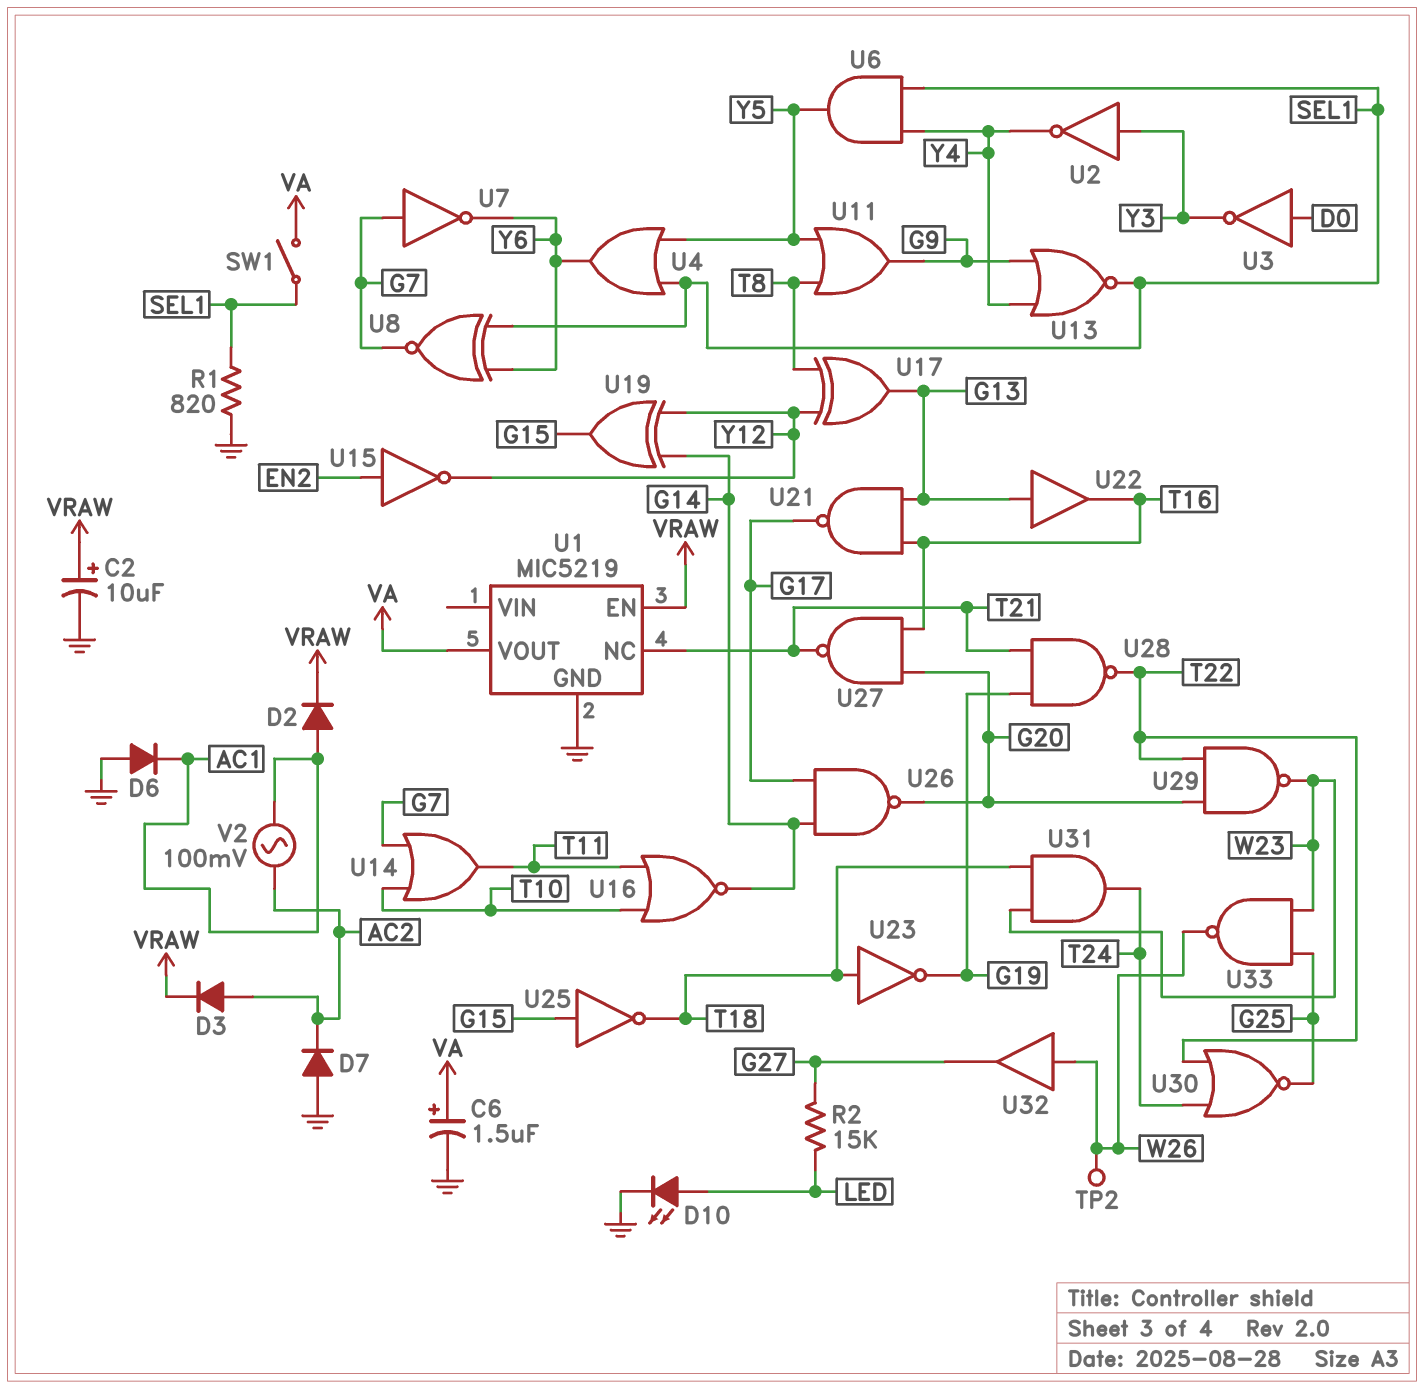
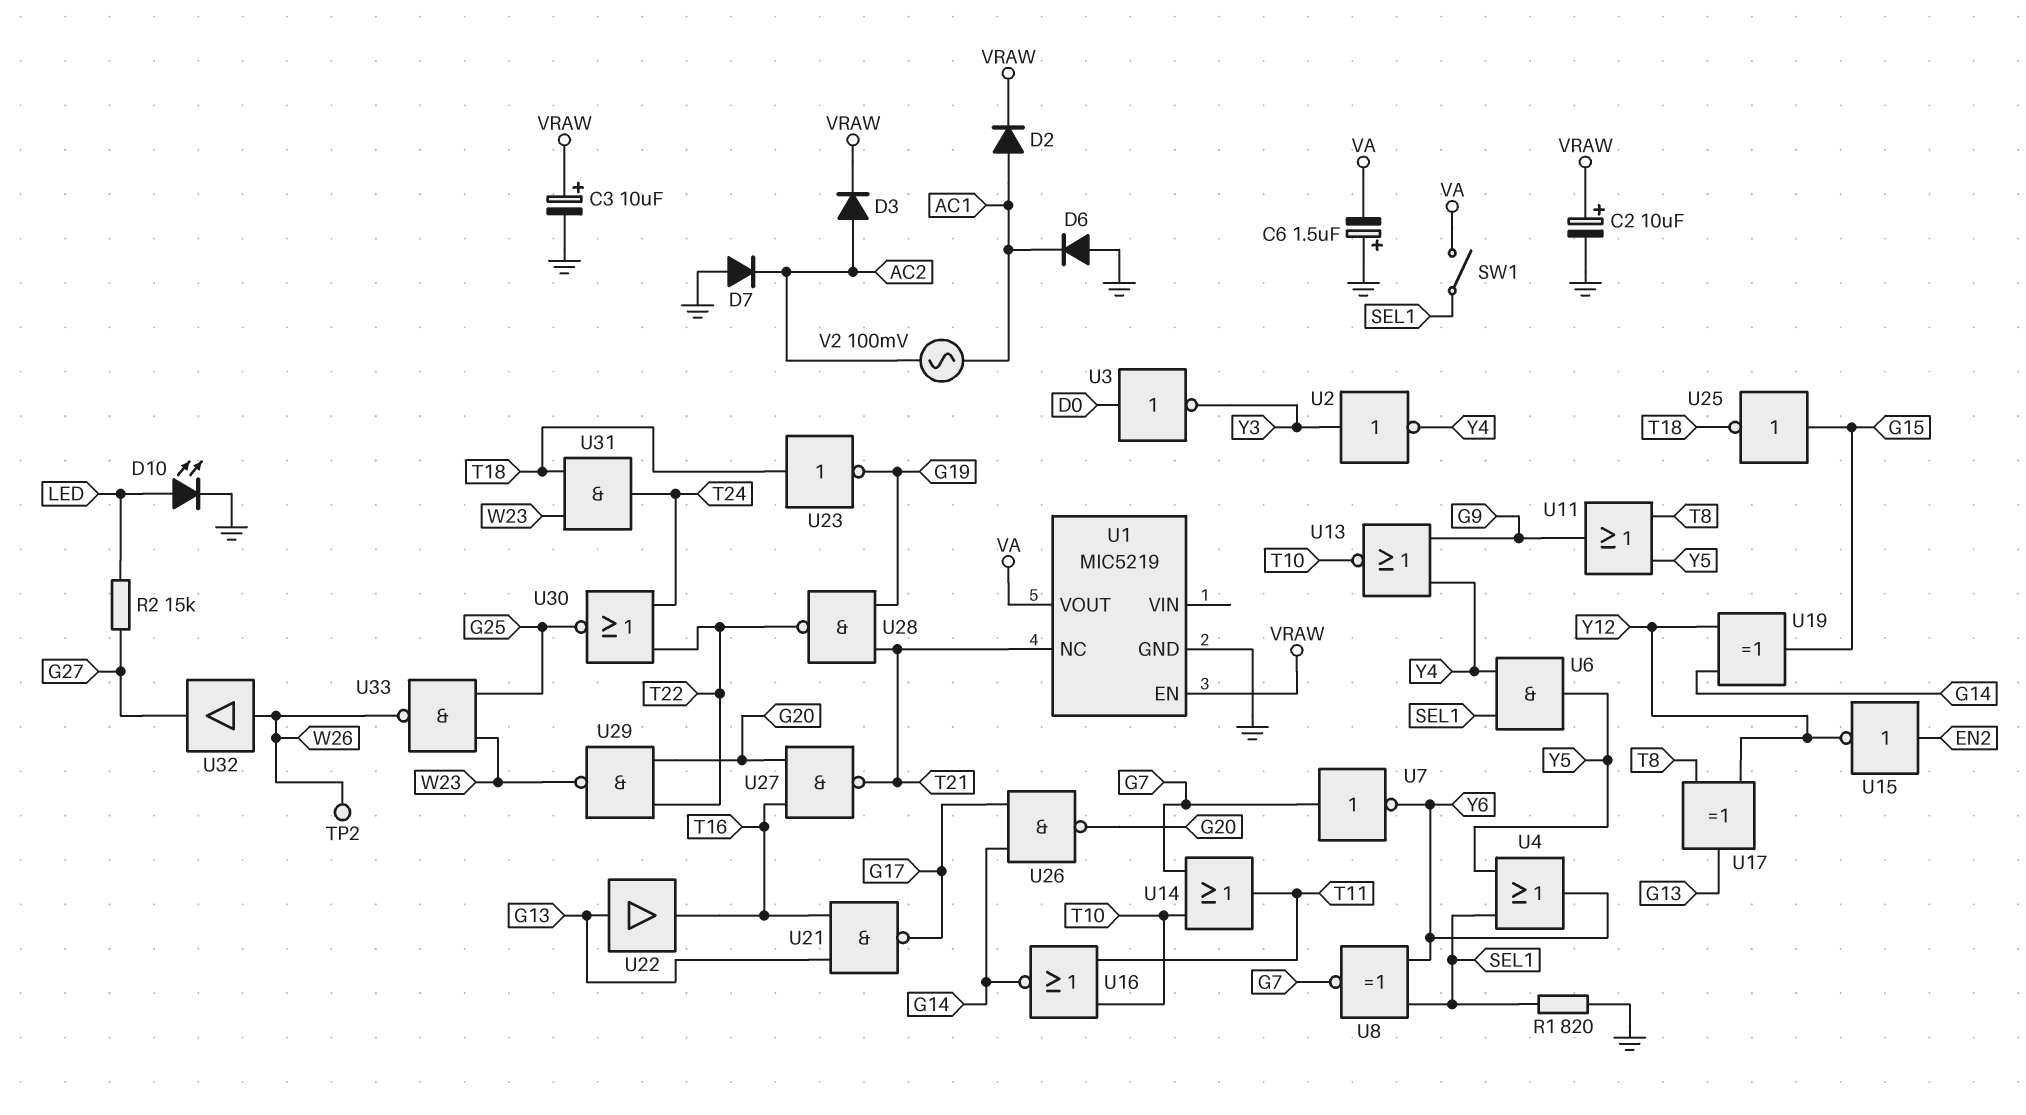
C3: none -> 10uF (plus VRAW, minus GND)
C6: 1.5uF (plus VA, minus GND) -> 1.5uF (plus GND, minus VA)
U13: NOR (in G9, in Y4, out SEL1) -> NOR (in G9, in Y4, out T10)

